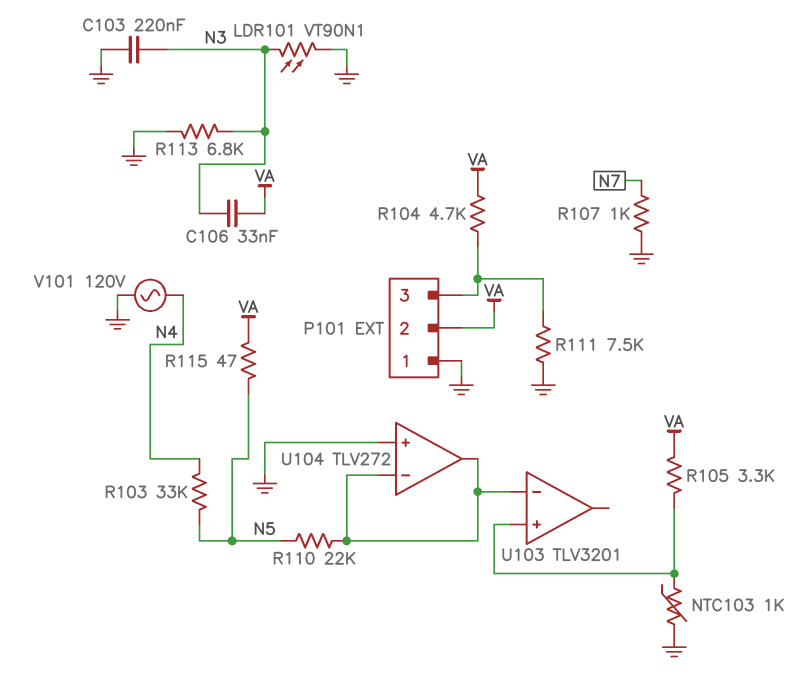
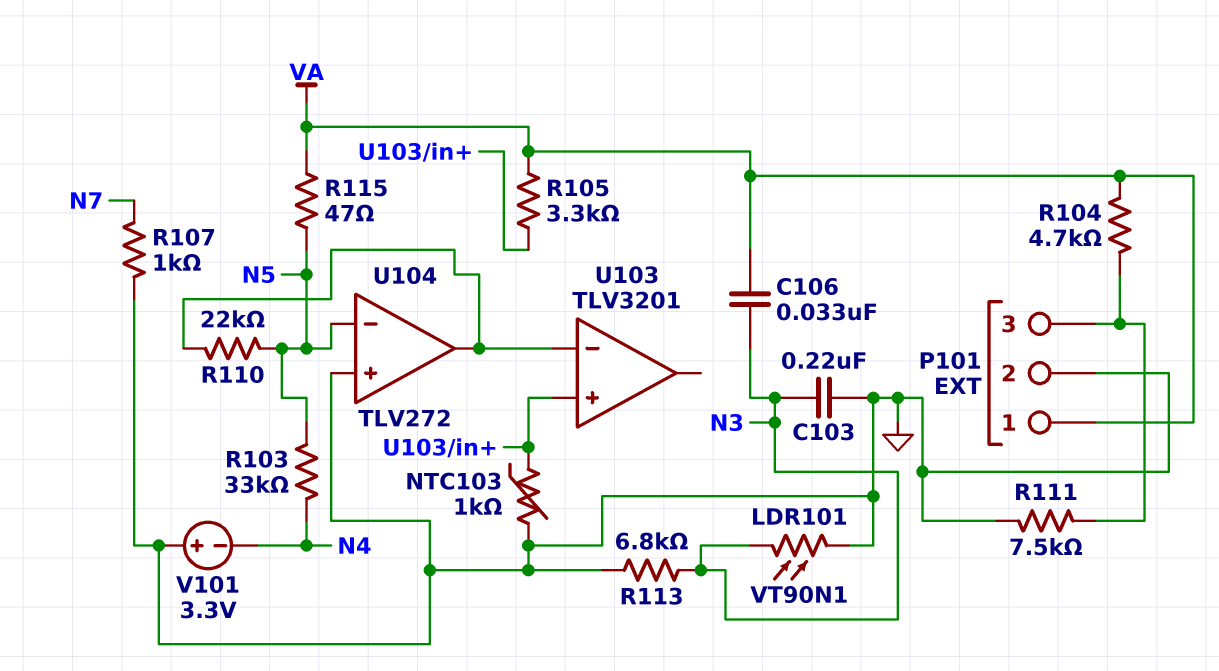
P101 pin 1: GND -> VA
P101 pin 2: VA -> GND
U104 pin in-: U103/in- -> N5
V101: AC 120V (GND, N4) -> 3.3V (plus GND, minus N4)

